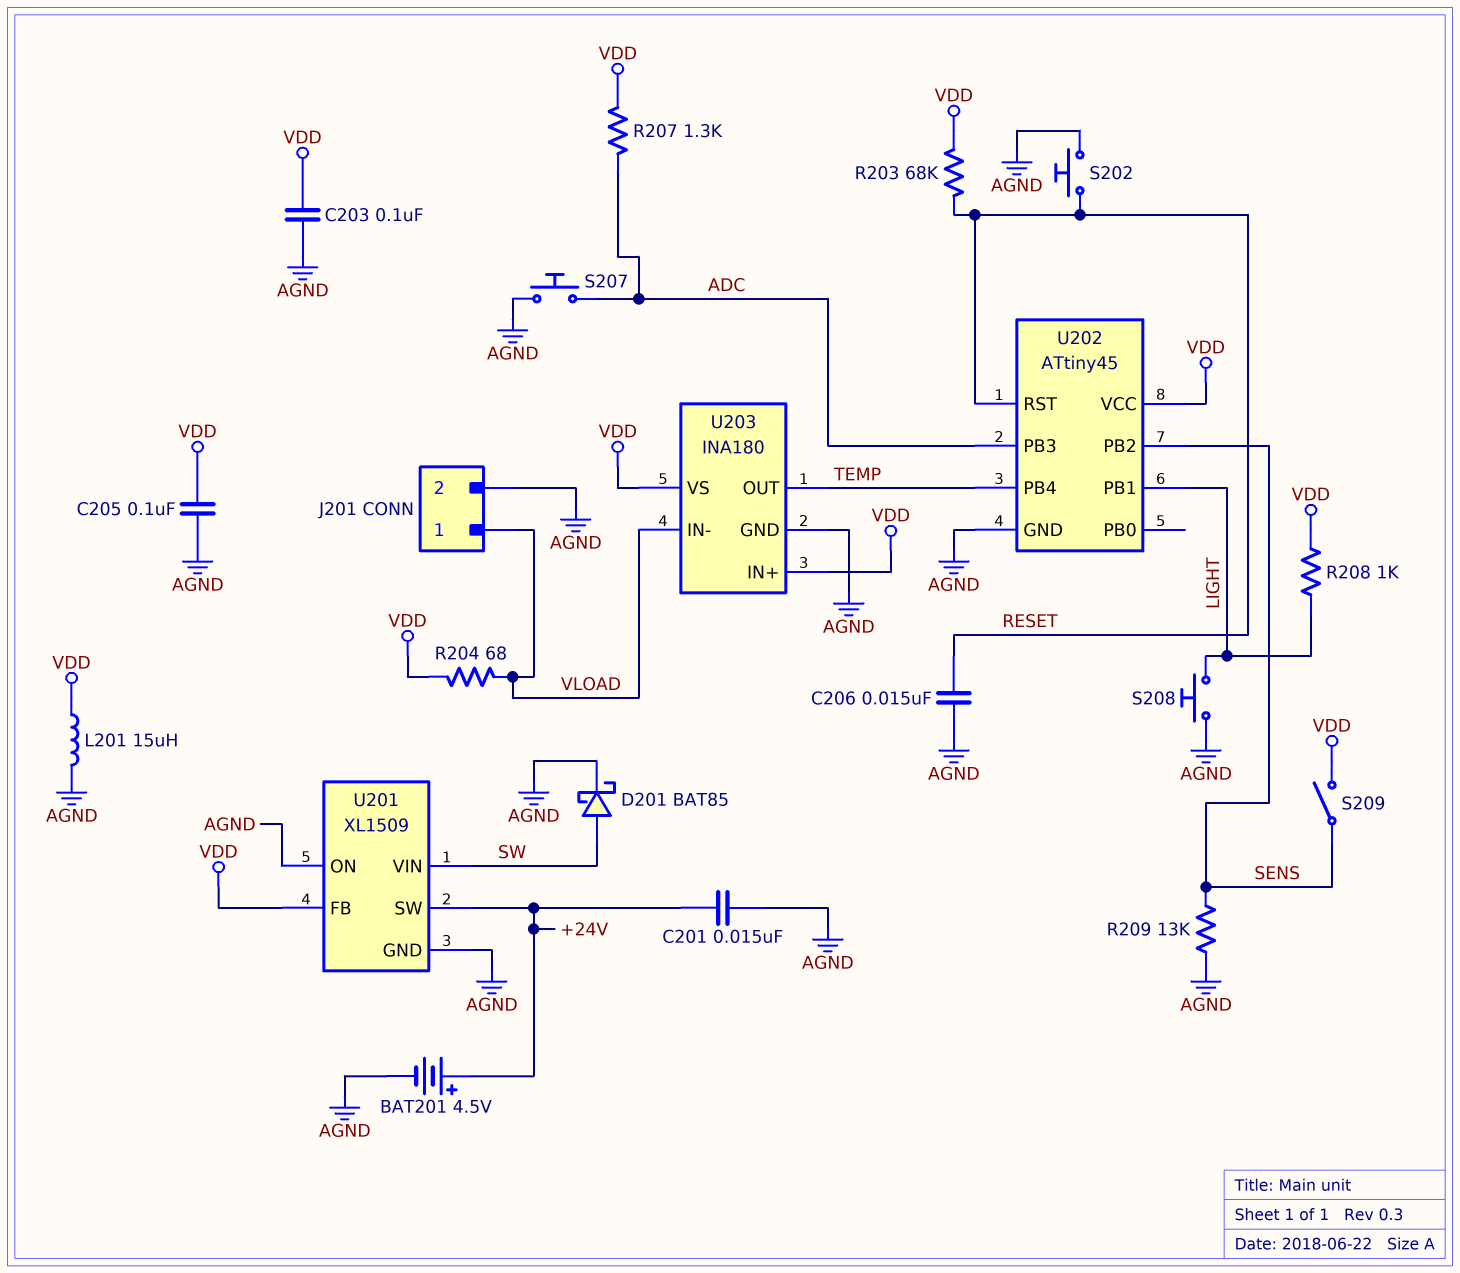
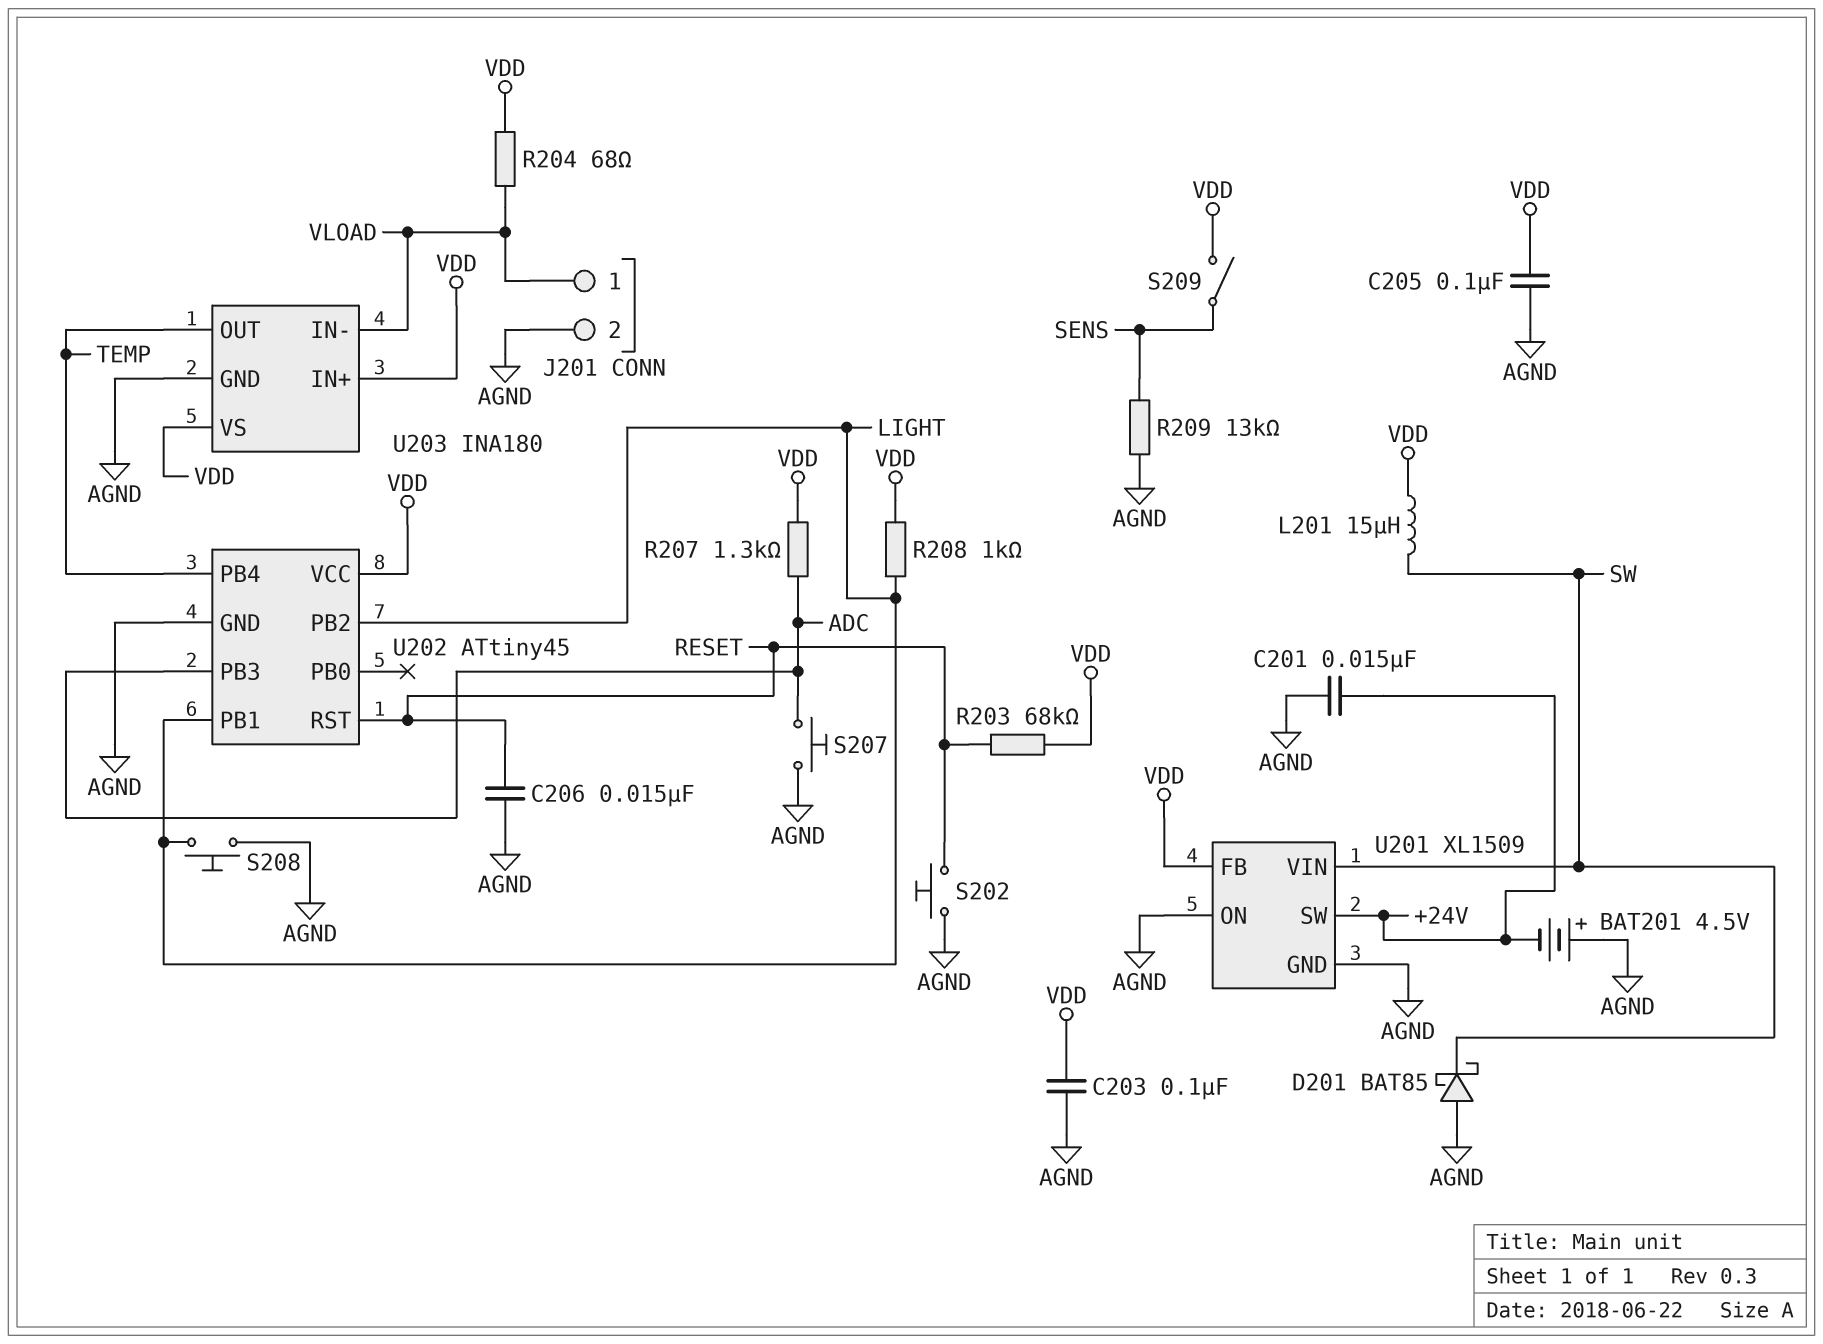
BAT201: 4.5V (plus +24V, minus AGND) -> 4.5V (plus AGND, minus +24V)
D201: schottky BAT85 (A SW, K AGND) -> schottky BAT85 (A AGND, K SW)
L201: 15uH (AGND, VDD) -> 15uH (SW, VDD)
U202 pin PB2: SENS -> LIGHT

